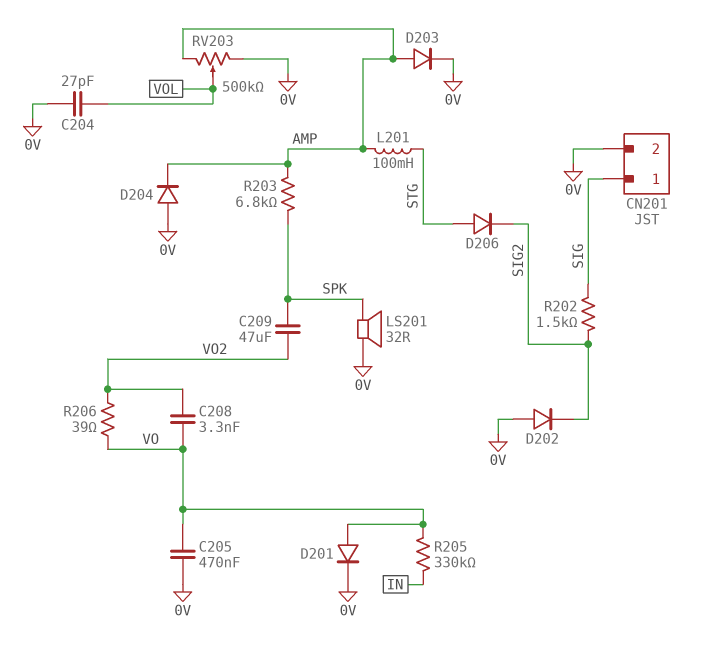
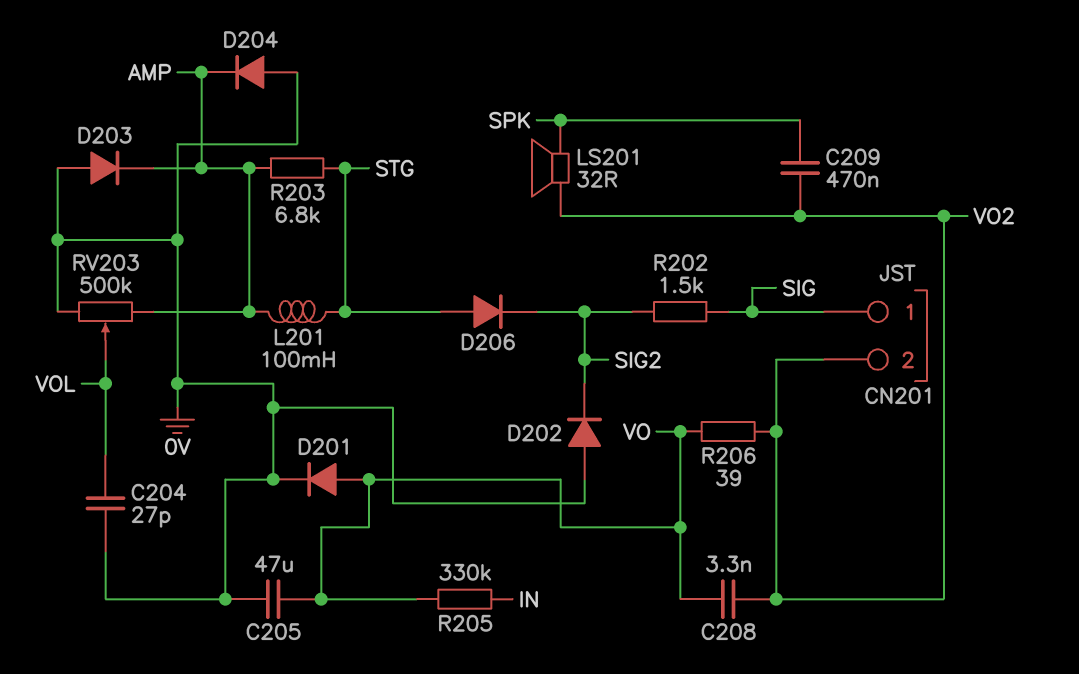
C205: 470nF (0V, VO) -> 47uF (0V, VO)
C209: 47uF (SPK, VO2) -> 470nF (SPK, VO2)
CN201 pin 2: 0V -> VO2
D203: diode (A AMP, K 0V) -> diode (A 0V, K AMP)
LS201: speaker 32R (0V, SPK) -> speaker 32R (SPK, VO2)
R203: 6.8k (AMP, SPK) -> 6.8k (AMP, STG)

